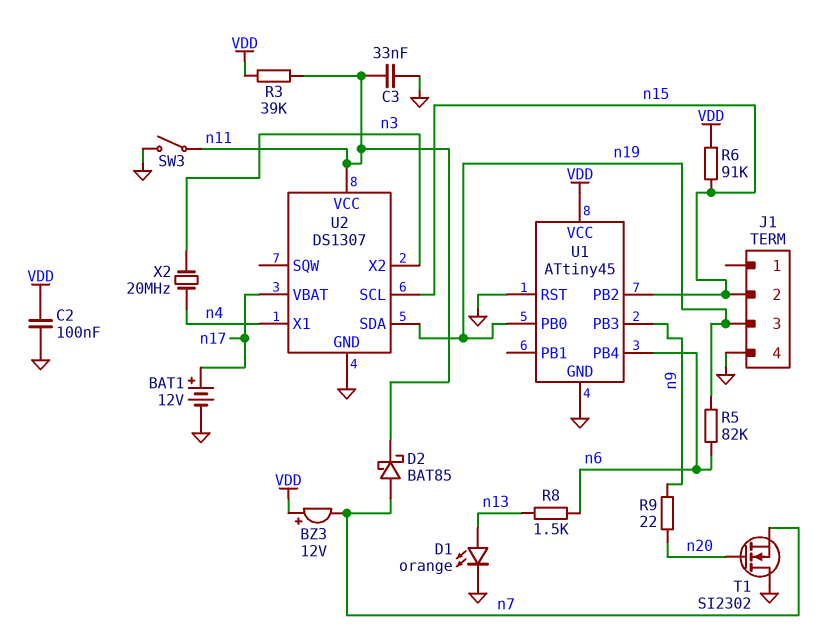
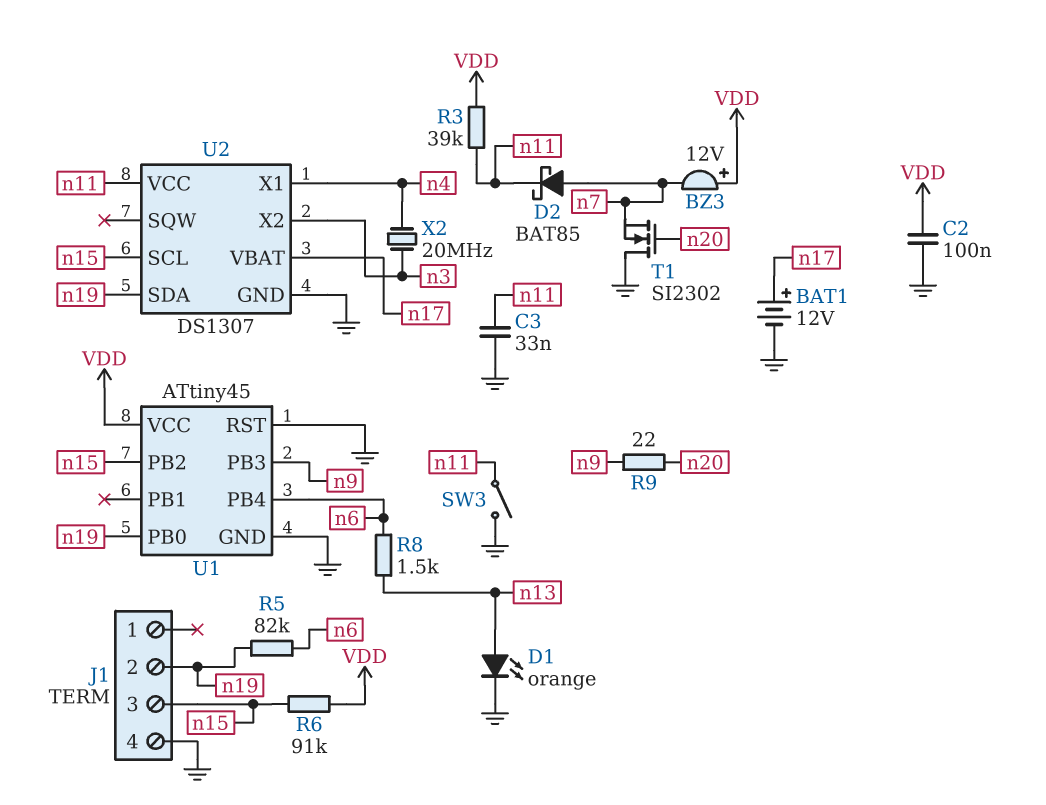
J1 pin 2: n15 -> n19
J1 pin 3: n19 -> n15

